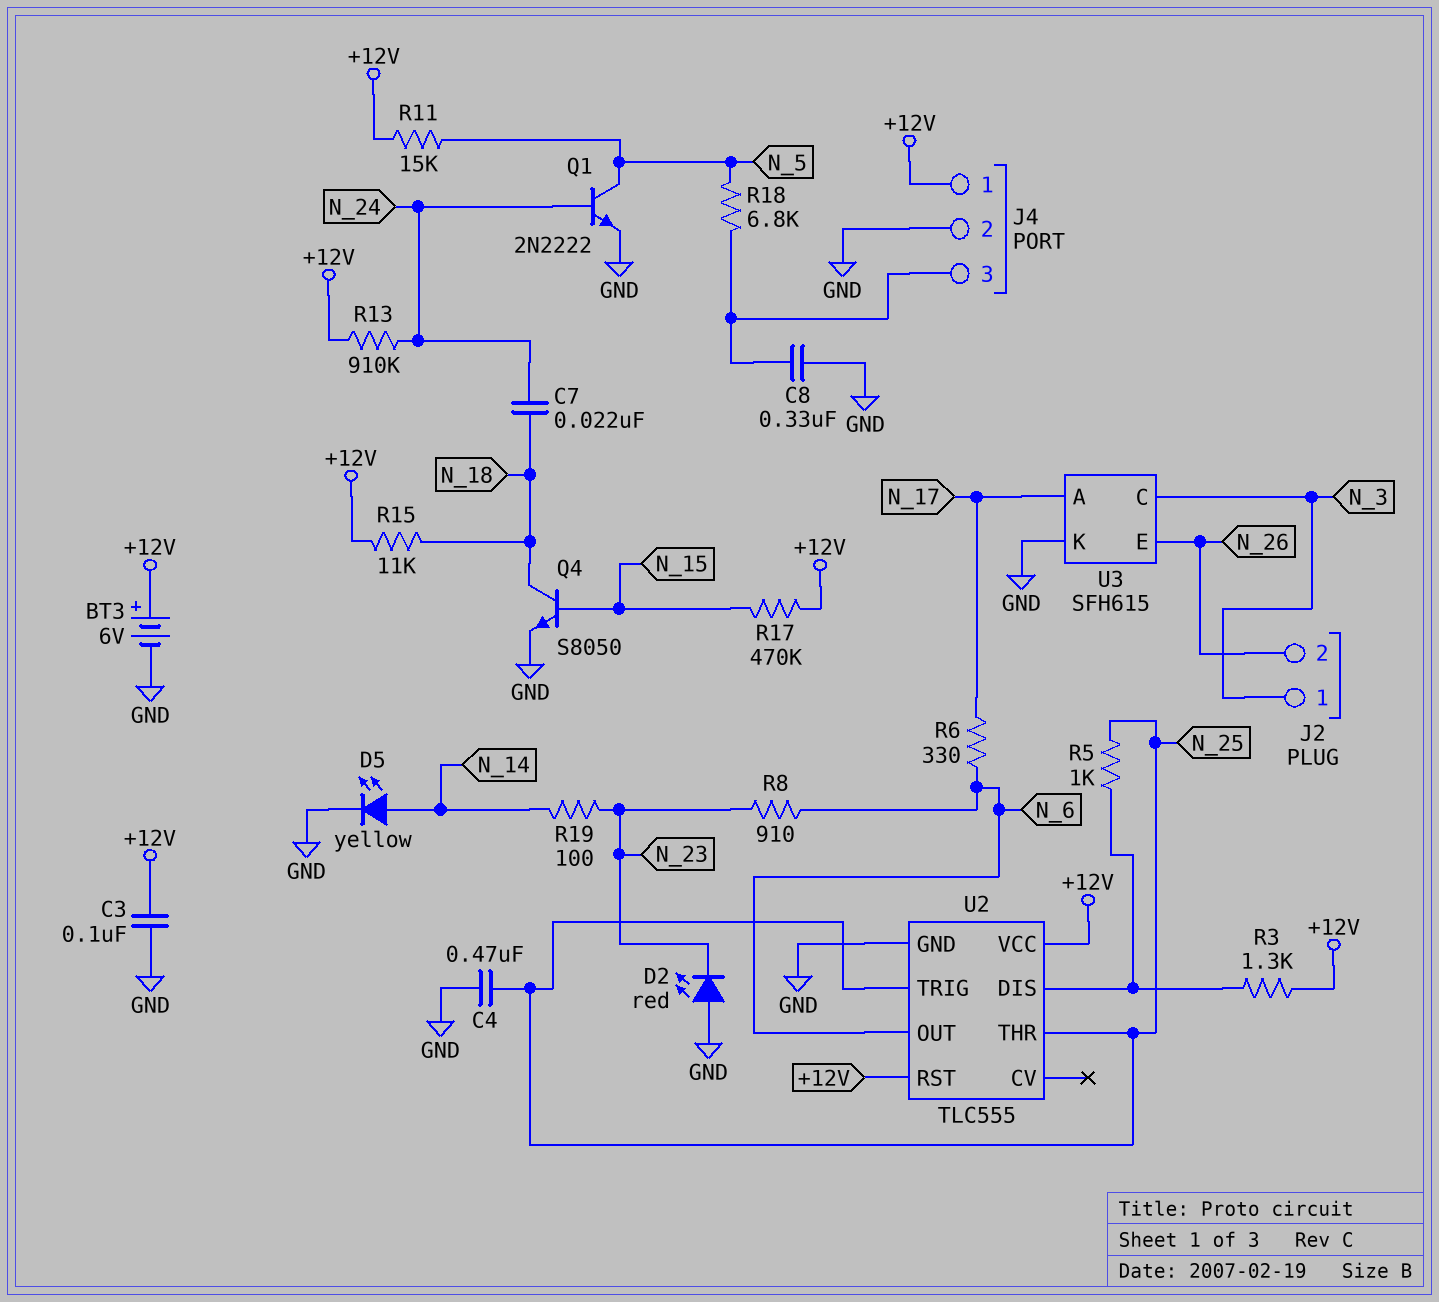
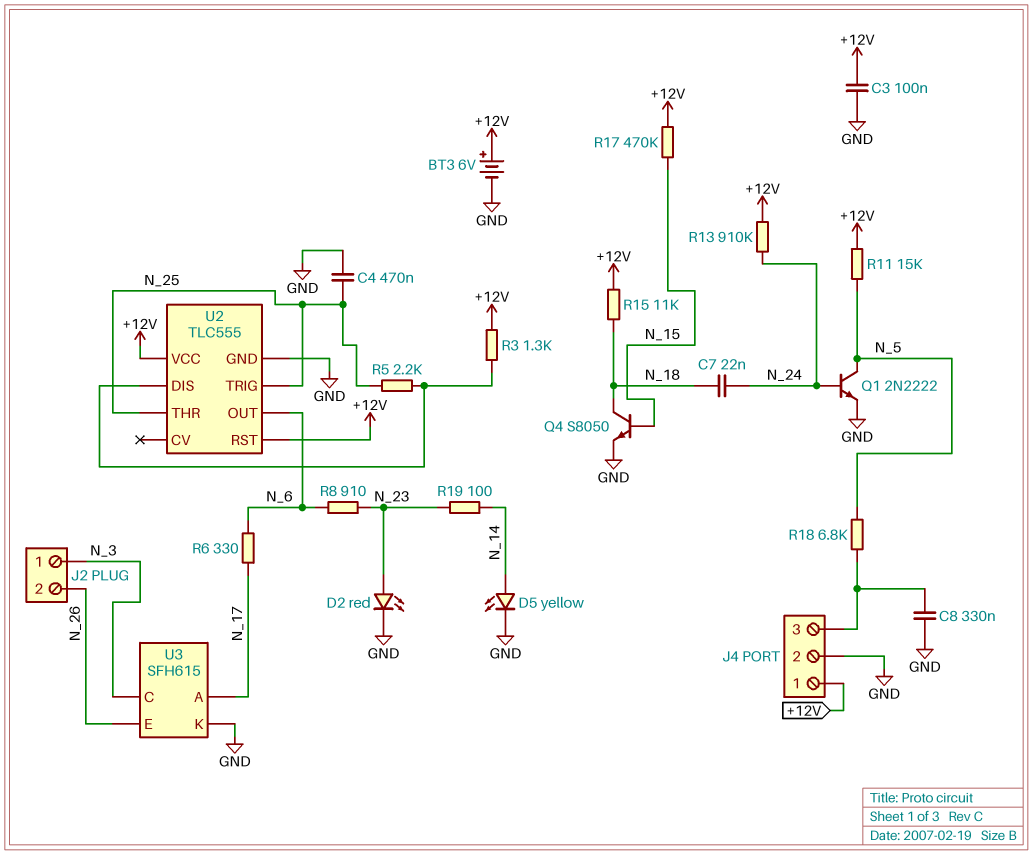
D2: LED red (A GND, K N_23) -> LED red (A N_23, K GND)
R5: 1k (N_25, U2/DIS) -> 2.2k (N_25, U2/DIS)

